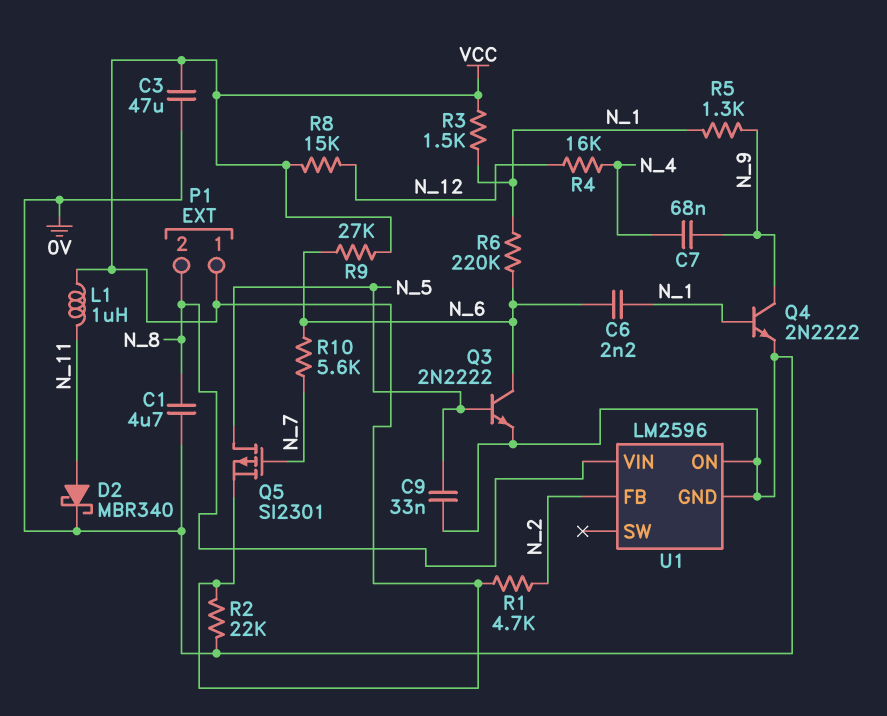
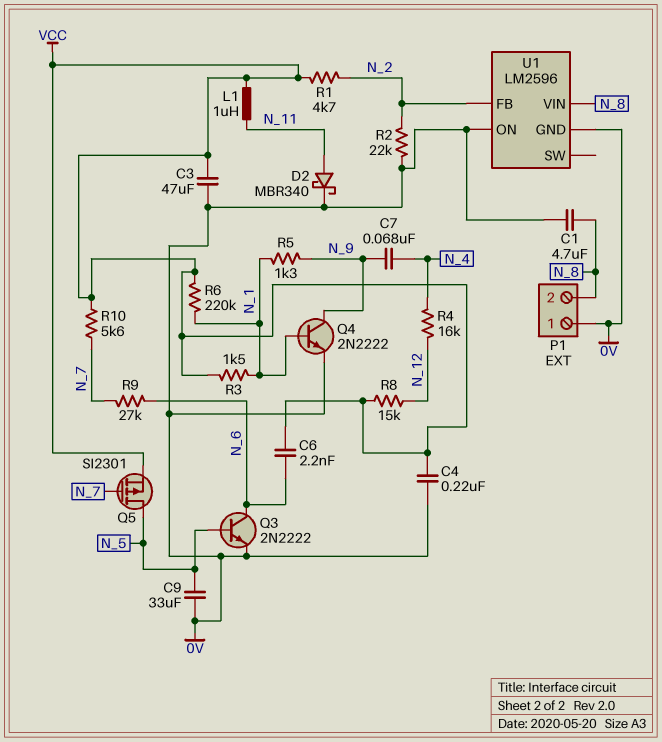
C4: none -> 220nF (0V, VCC)
C6: 2.2nF (N_1, N_6) -> 2.2nF (N_6, VCC)
C9: 33nF (0V, N_5) -> 33uF (0V, N_5)
P1 pin 1: VCC -> 0V
R2: 22k (0V, VCC) -> 22k (0V, N_2)
R6: 220k (N_1, N_6) -> 220k (N_1, VCC)
R9: 27k (N_6, VCC) -> 27k (N_6, N_7)
R10: 5.6k (N_6, N_7) -> 5.6k (N_7, VCC)

